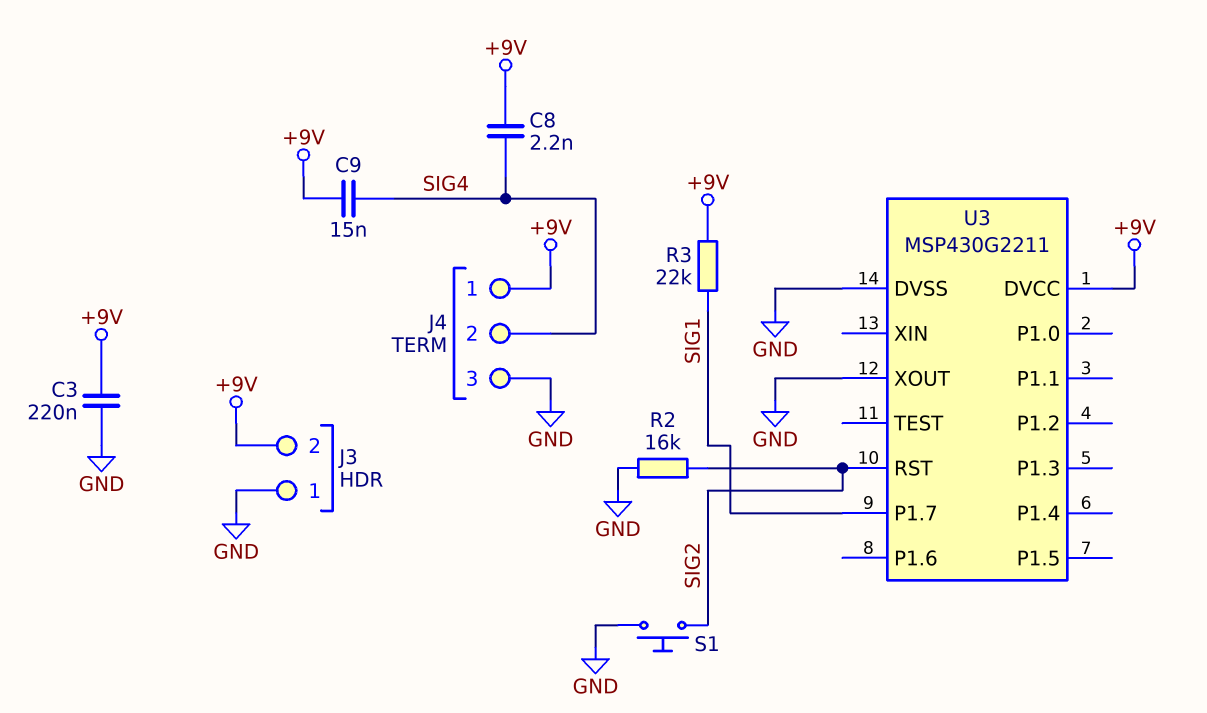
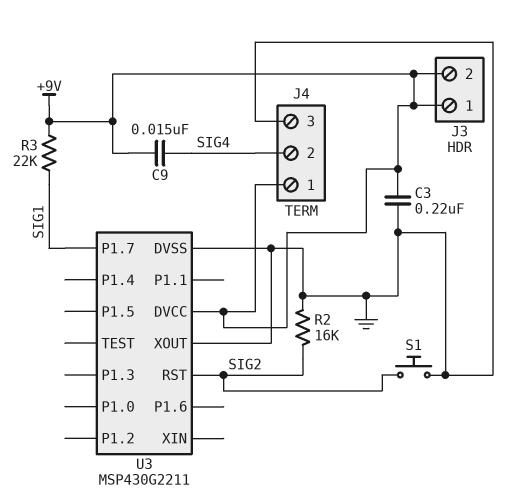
C8: 2.2nF (+9V, SIG4) -> none
J3 pin 1: GND -> +9V

